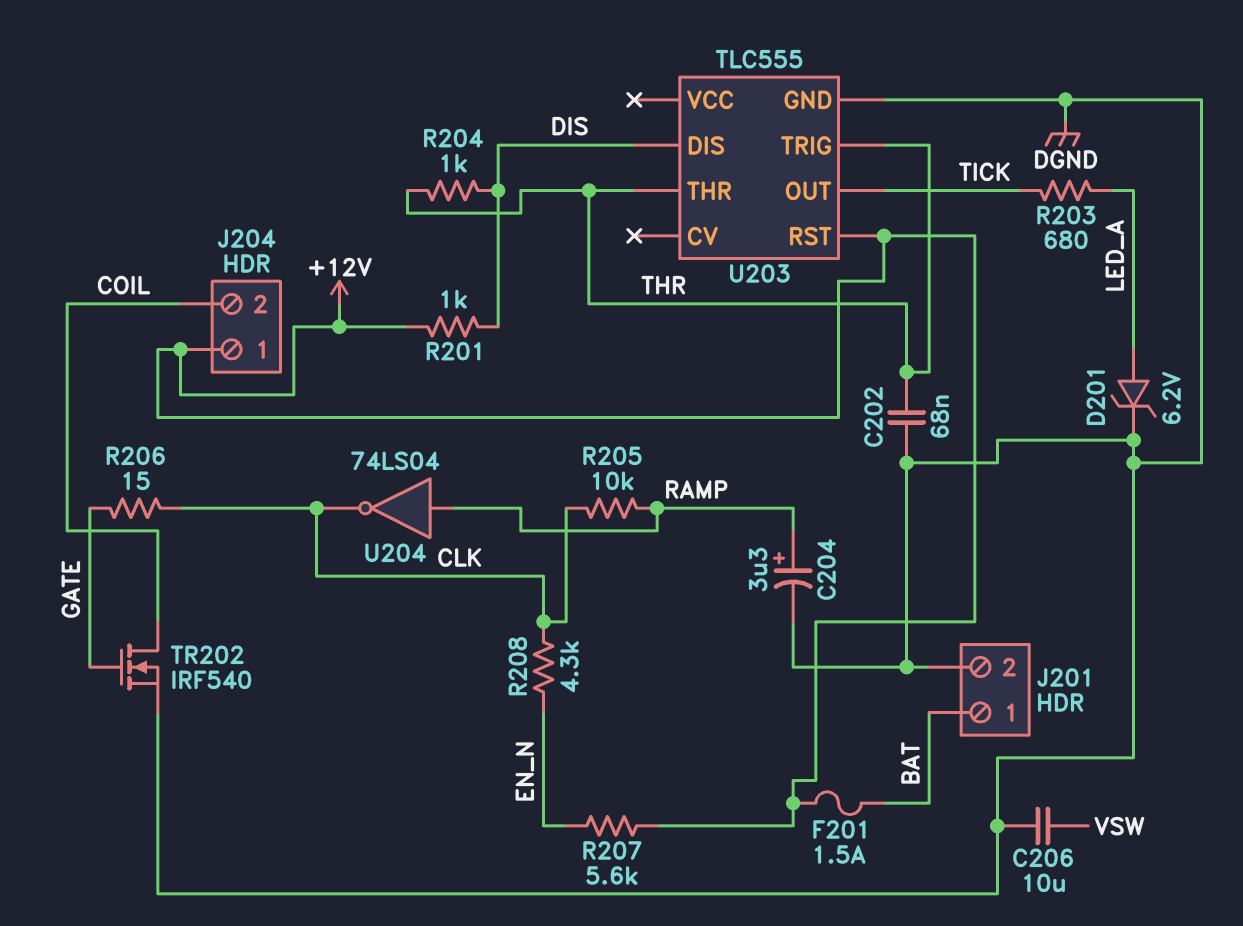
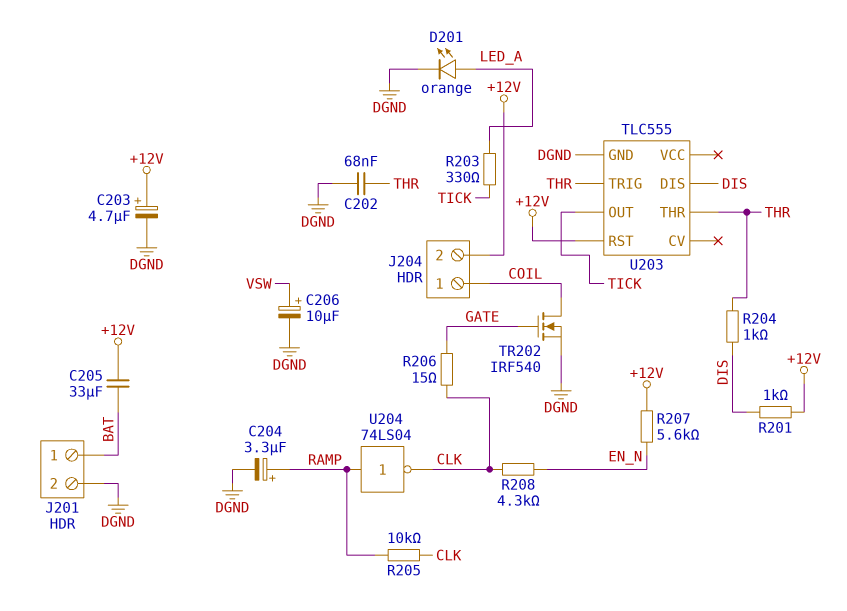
C203: none -> 4.7uF (plus +12V, minus DGND)
C205: none -> 33uF (+12V, BAT)
C206: 10uF (DGND, VSW) -> 10uF (plus VSW, minus DGND)
D201: zener 6.2V (A LED_A, K DGND) -> LED orange (A LED_A, K DGND)
F201: 1.5A (+12V, BAT) -> none
J204 pin 1: +12V -> COIL
J204 pin 2: COIL -> +12V
R203: 680 (LED_A, TICK) -> 330 (LED_A, TICK)

